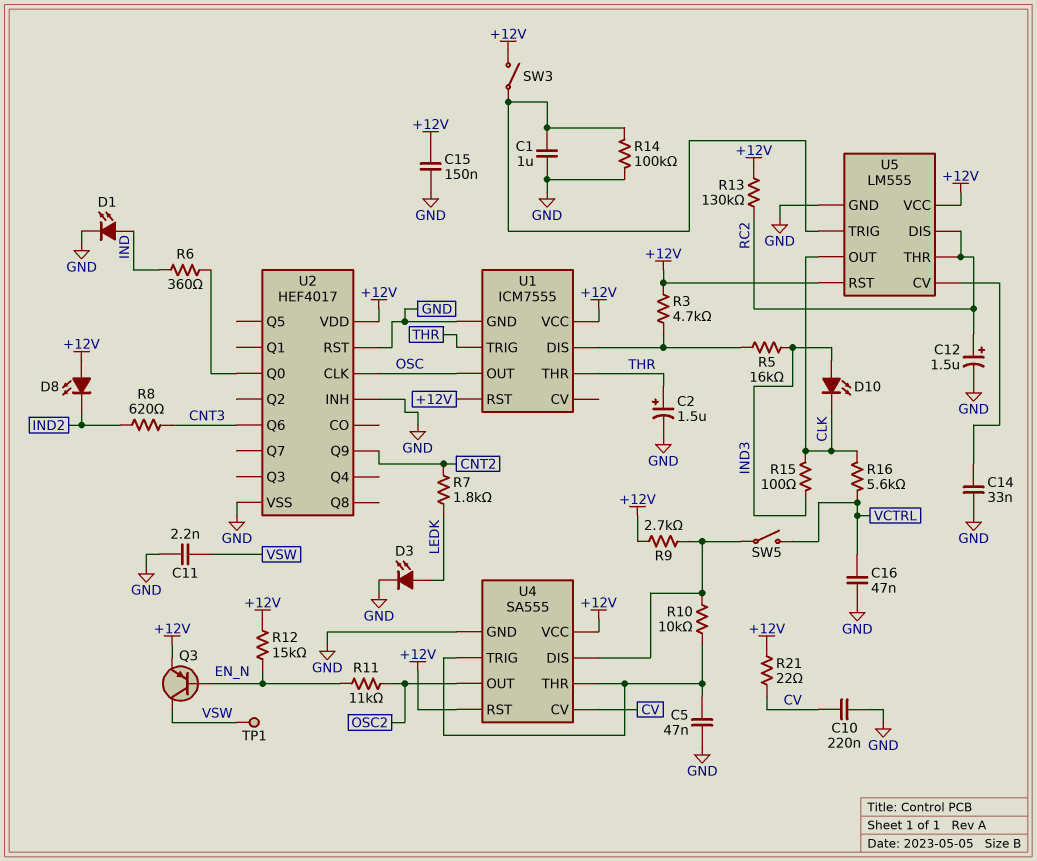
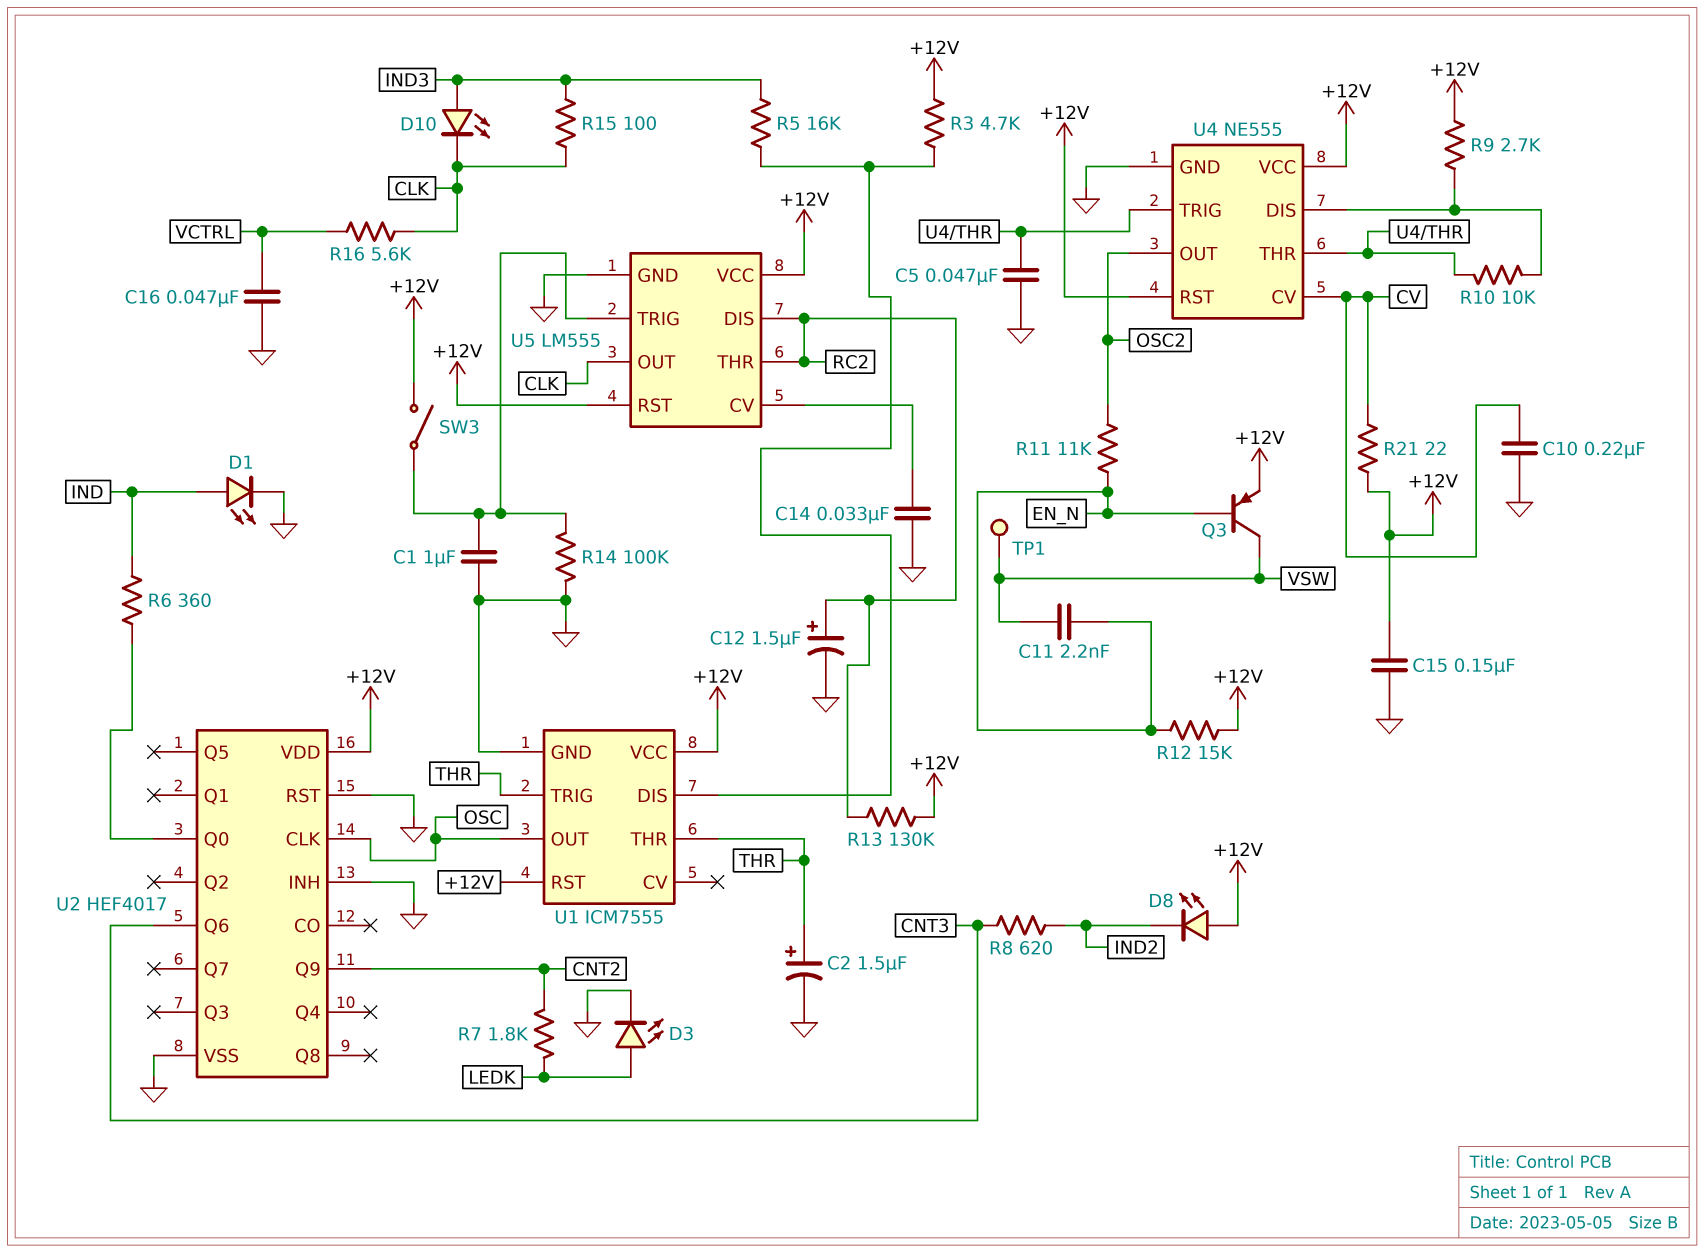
C11: 2.2nF (GND, VSW) -> 2.2nF (EN_N, VSW)
SW5: switch (U4/DIS, VCTRL) -> none
U4: SA555 -> NE555

